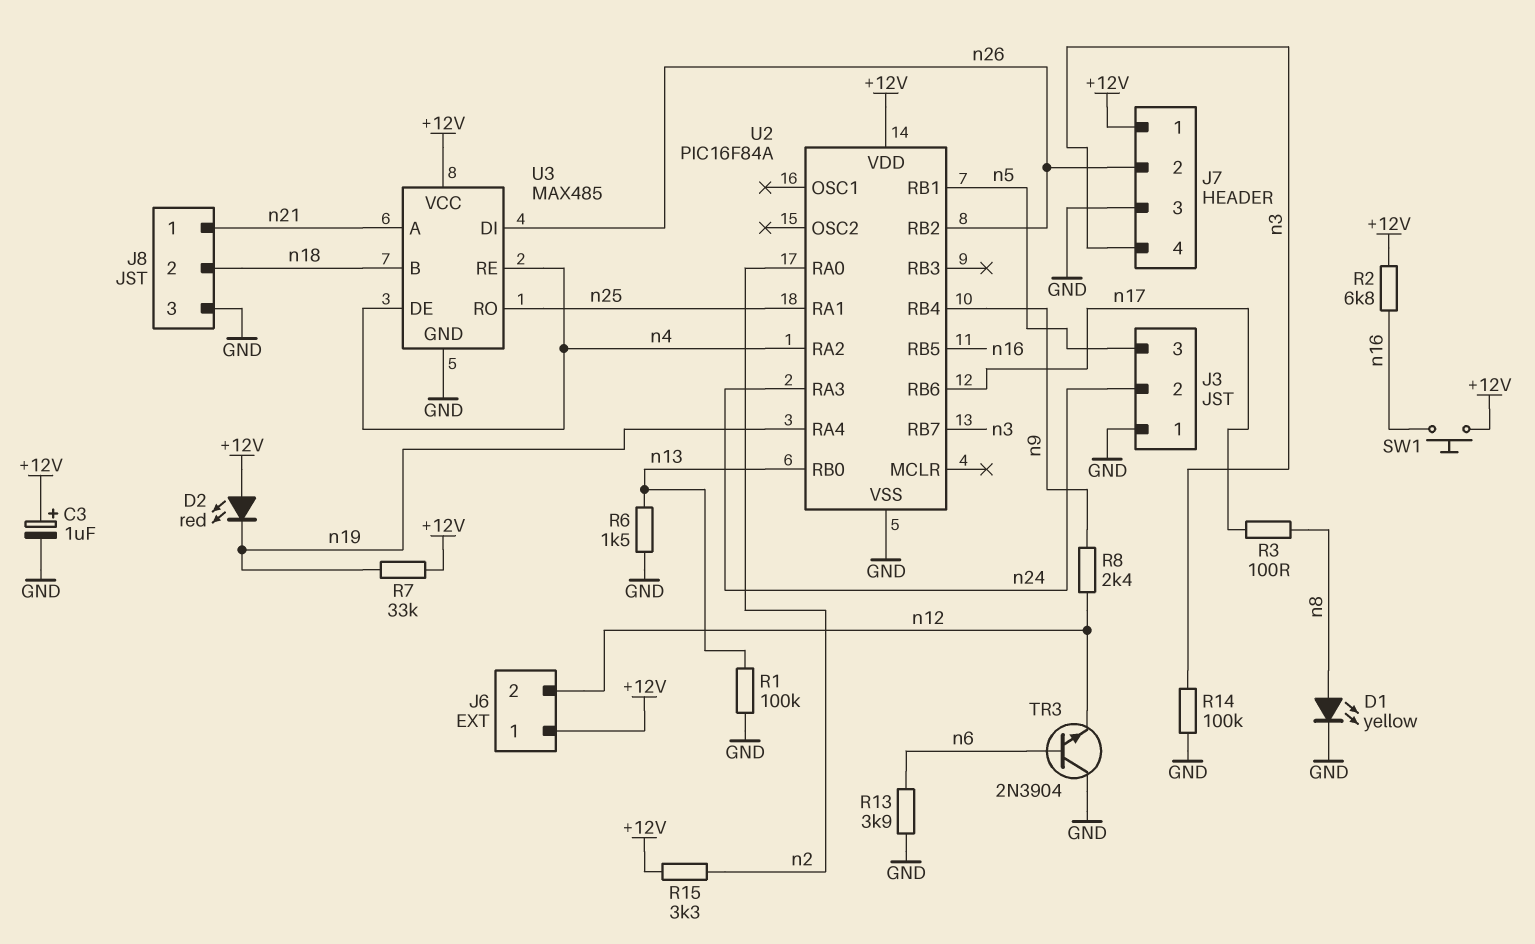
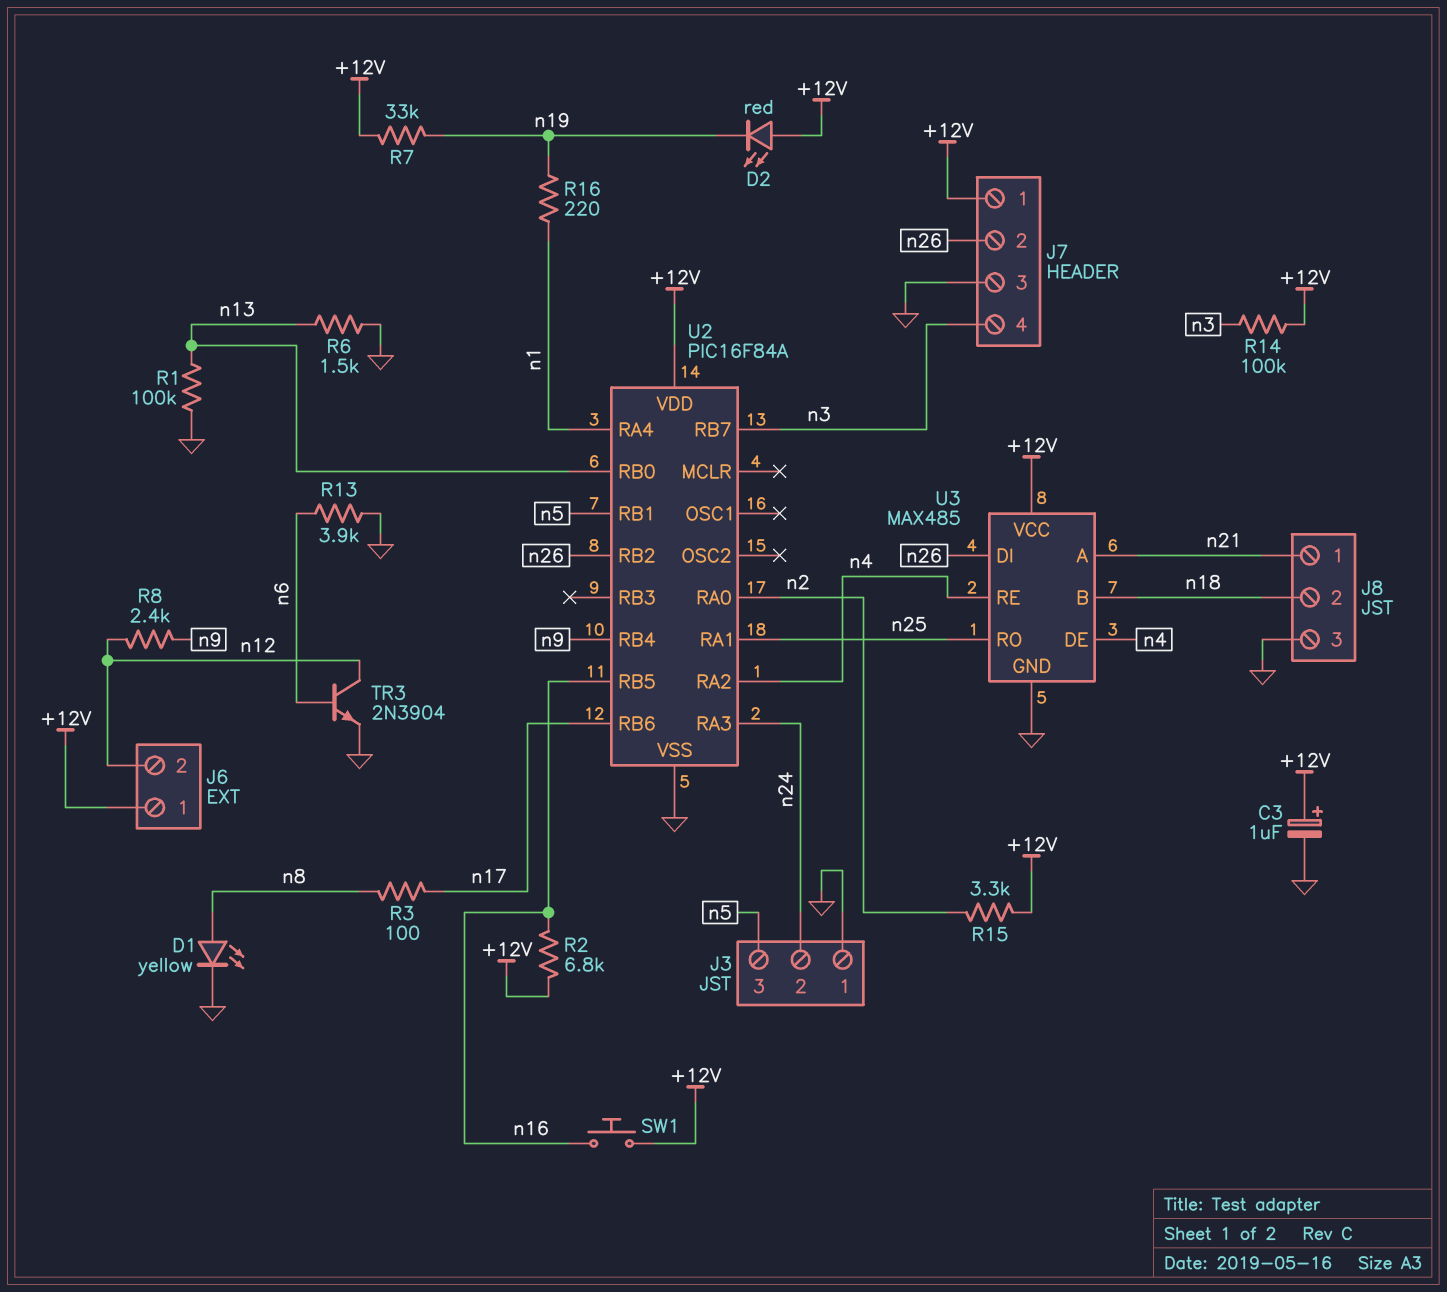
R14: 100k (GND, n3) -> 100k (+12V, n3)
R16: none -> 220 (n1, n19)
TR3: NPN 2N3904 (B n6, C GND, E n12) -> NPN 2N3904 (B n6, C n12, E GND)
U2 pin RA4: n19 -> n1

